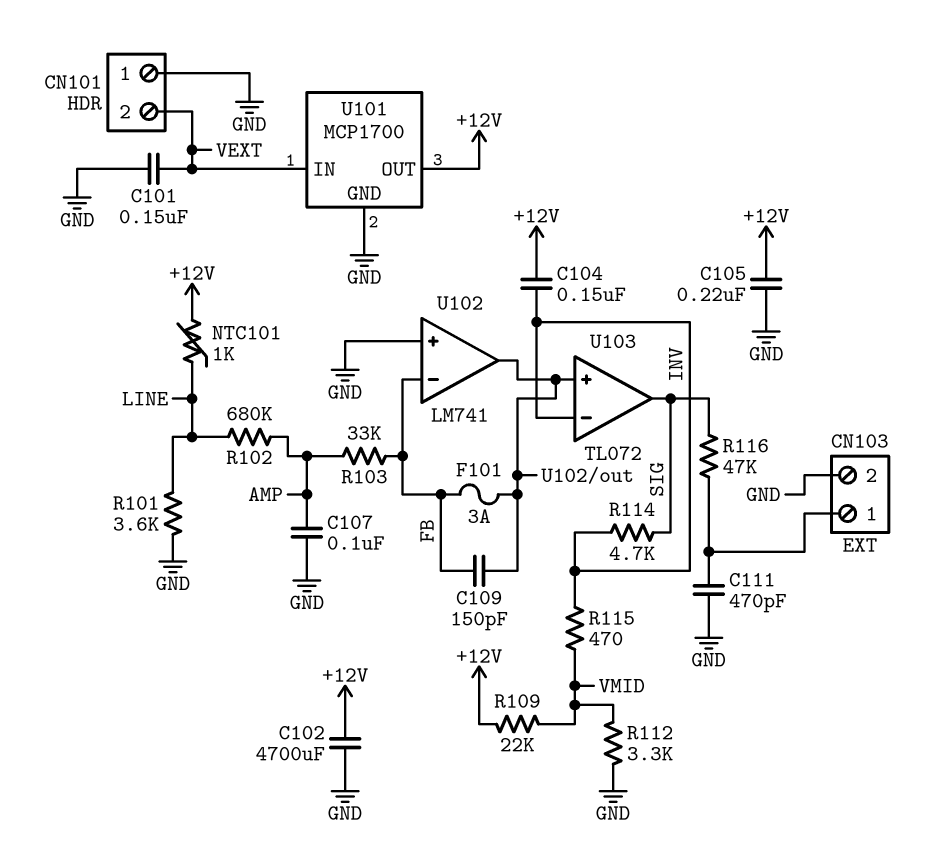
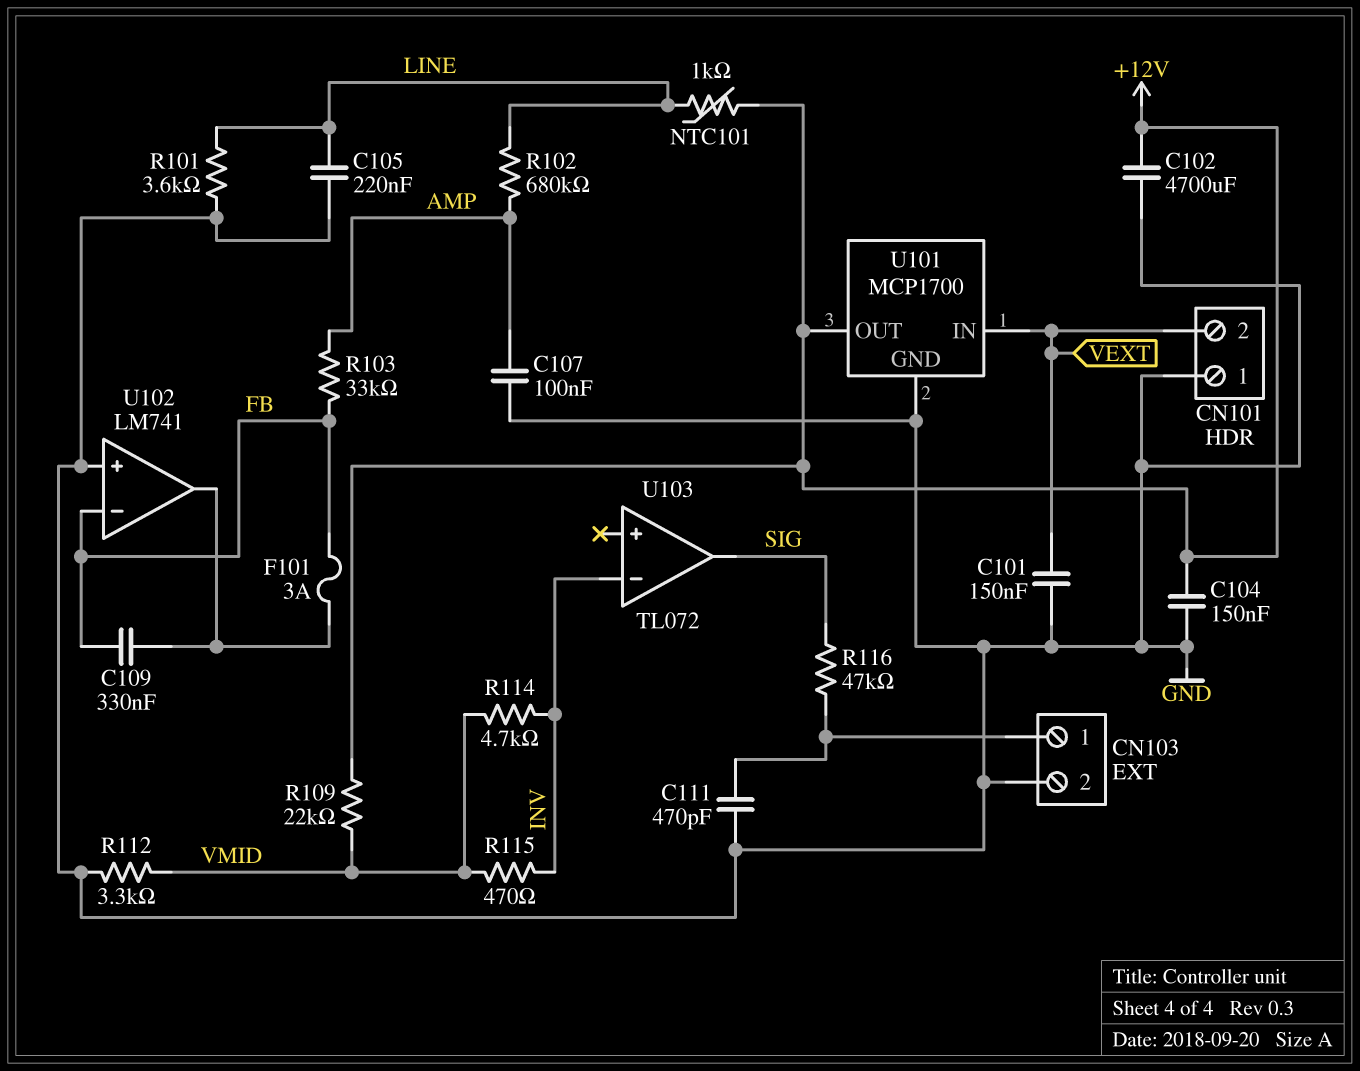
C104: 150nF (+12V, INV) -> 150nF (+12V, GND)
C105: 220nF (+12V, GND) -> 220nF (GND, LINE)
C109: 150pF (FB, U102/out) -> 330nF (FB, U102/out)
R114: 4.7k (INV, SIG) -> 4.7k (INV, VMID)
U103 pin in+: U102/out -> none

